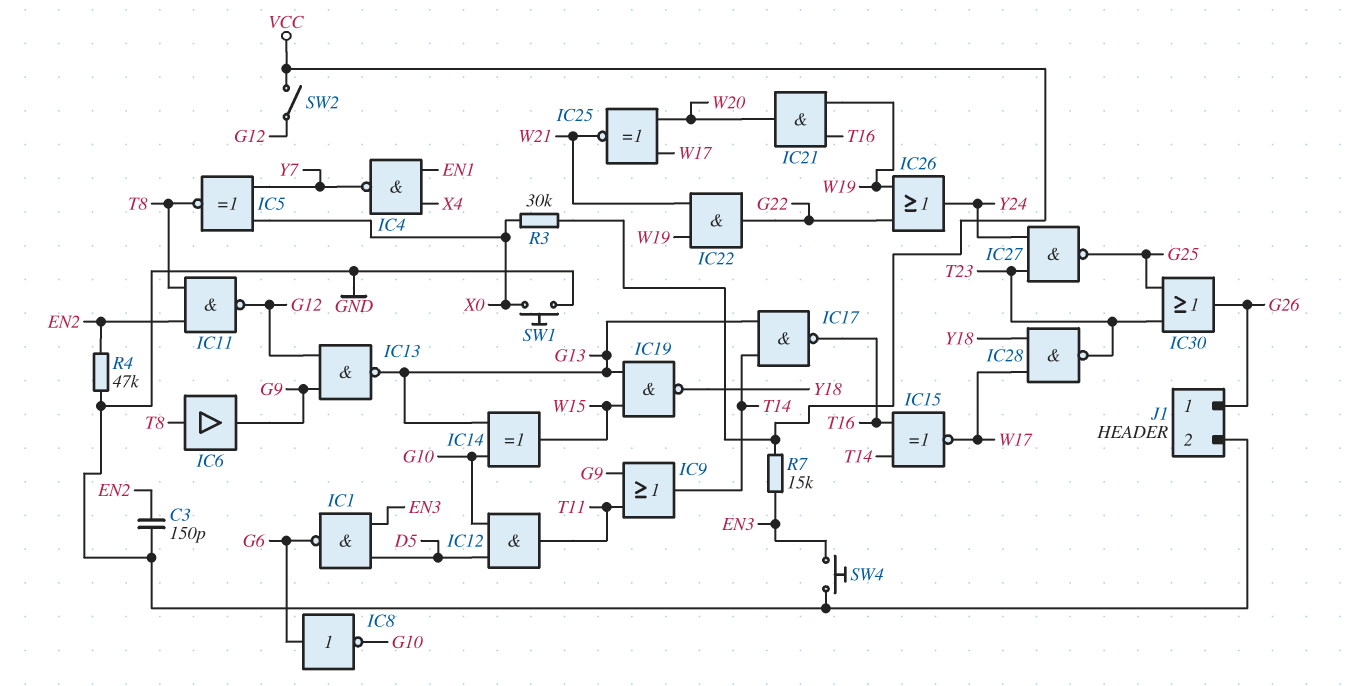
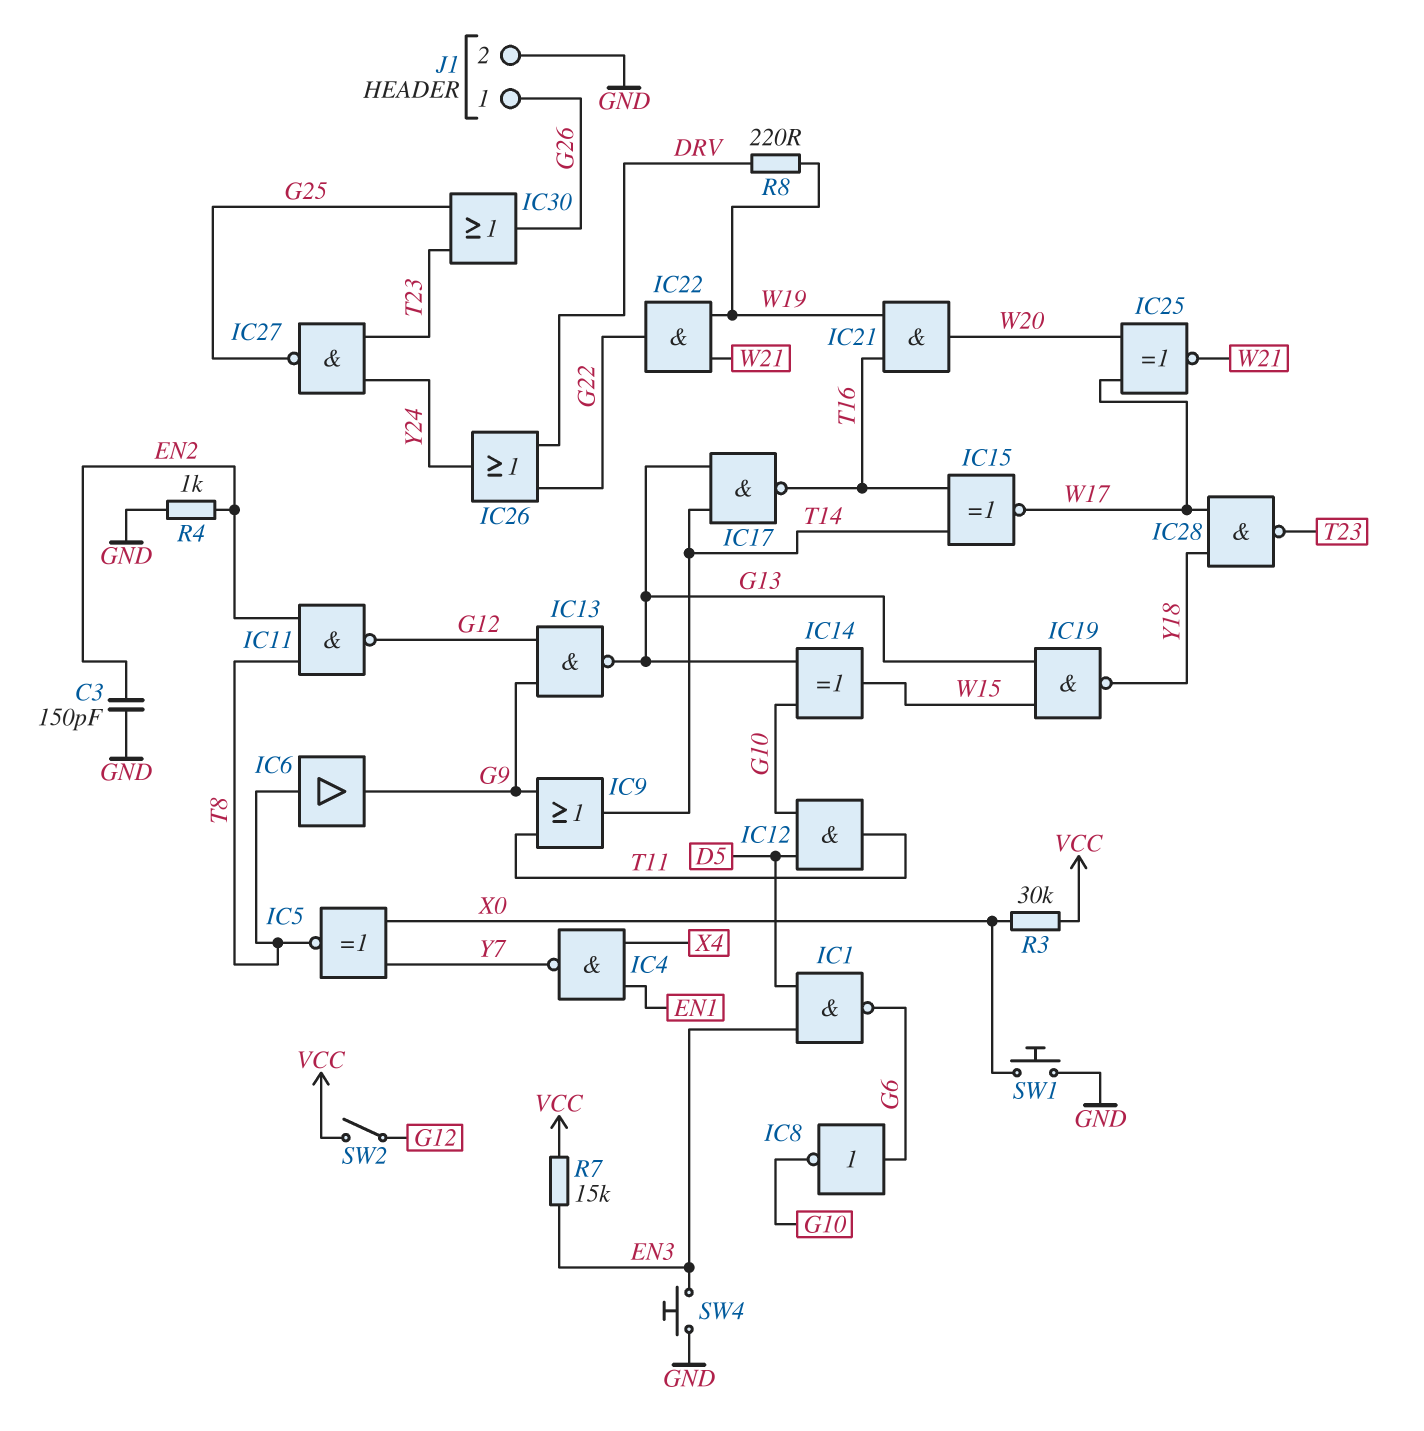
IC26: OR (in G22, in W19, out Y24) -> OR (in DRV, in G22, out Y24)
R4: 47k (EN2, GND) -> 1k (EN2, GND)
R8: none -> 220 (DRV, W19)

